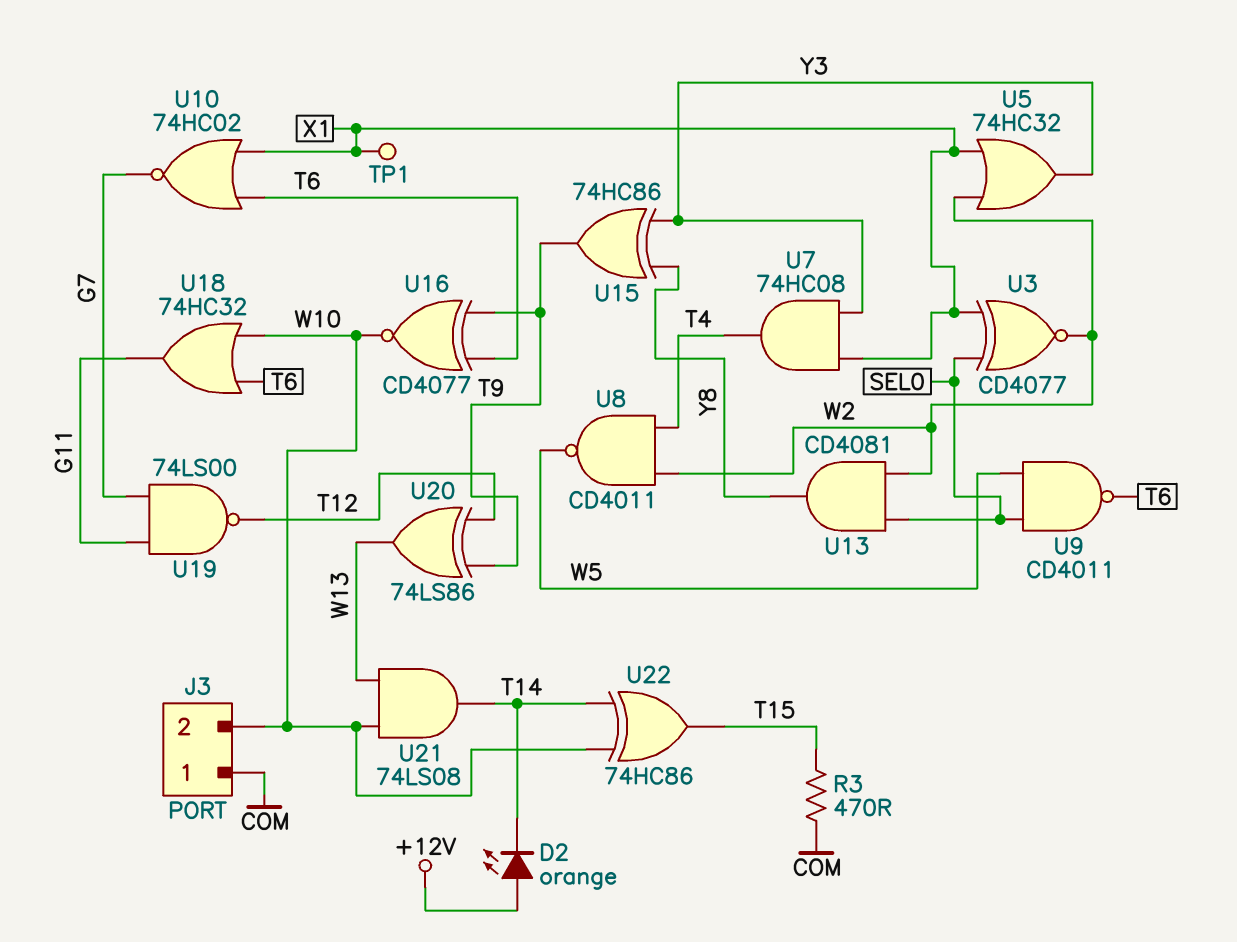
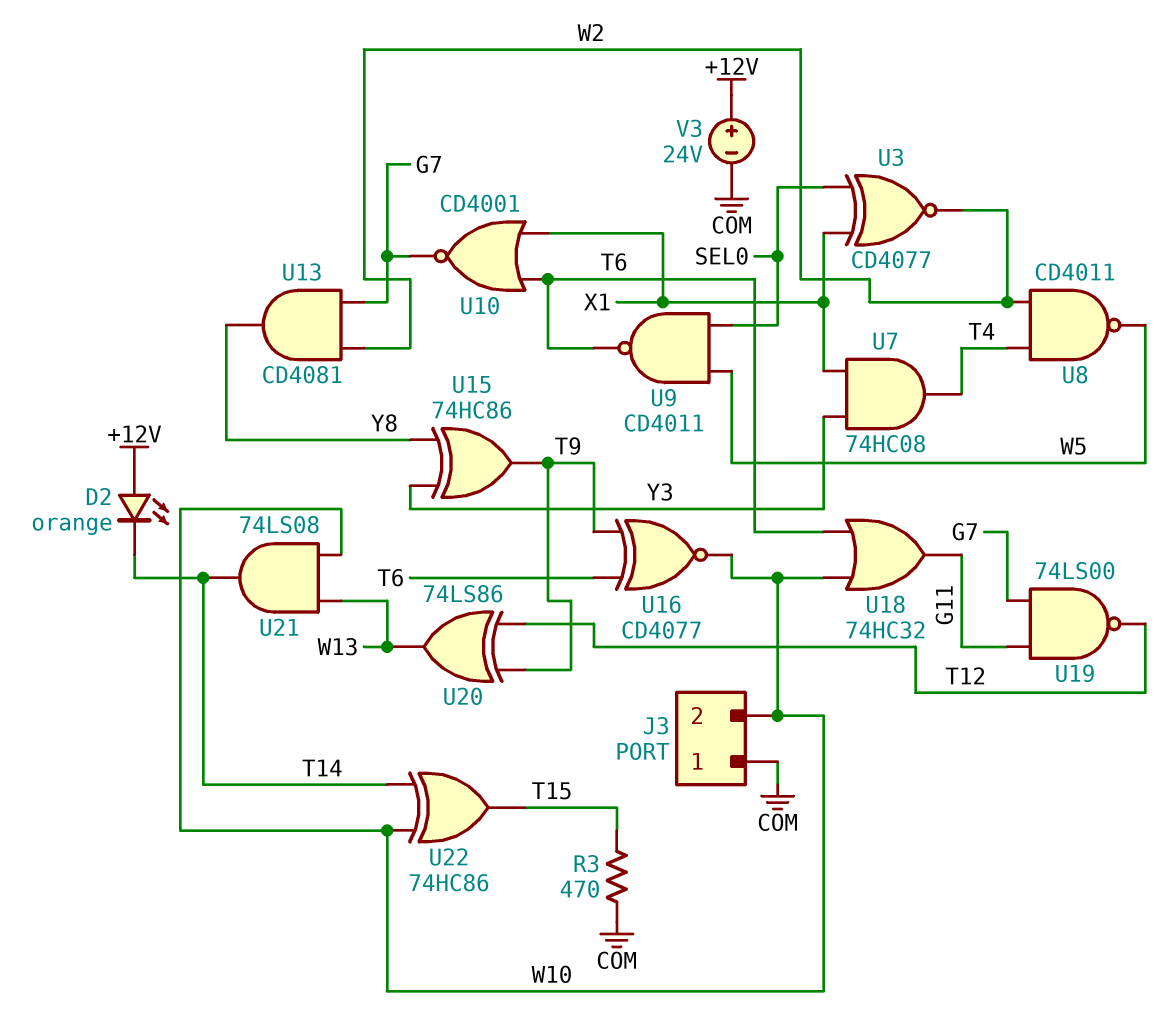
TP1: test point (X1) -> none
U5: OR 74HC32 (in W2, in X1, out Y3) -> none
U10: NOR 74HC02 (in T6, in X1, out G7) -> NOR CD4001 (in T6, in X1, out G7)
U13: AND CD4081 (in SEL0, in W2, out Y8) -> AND CD4081 (in G7, in W2, out Y8)
V3: none -> 24V (plus +12V, minus COM)

